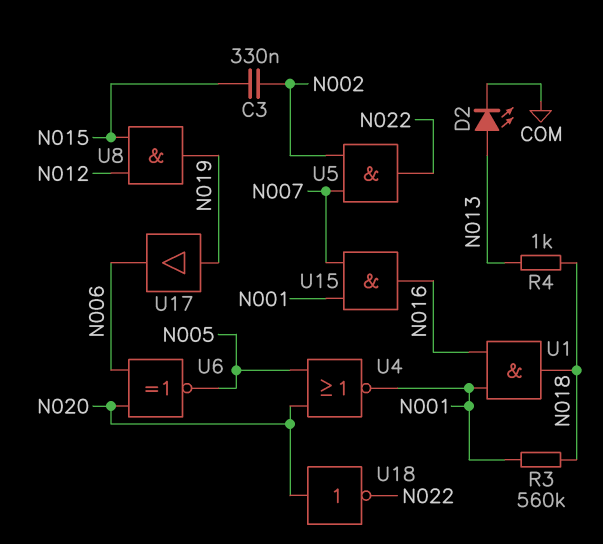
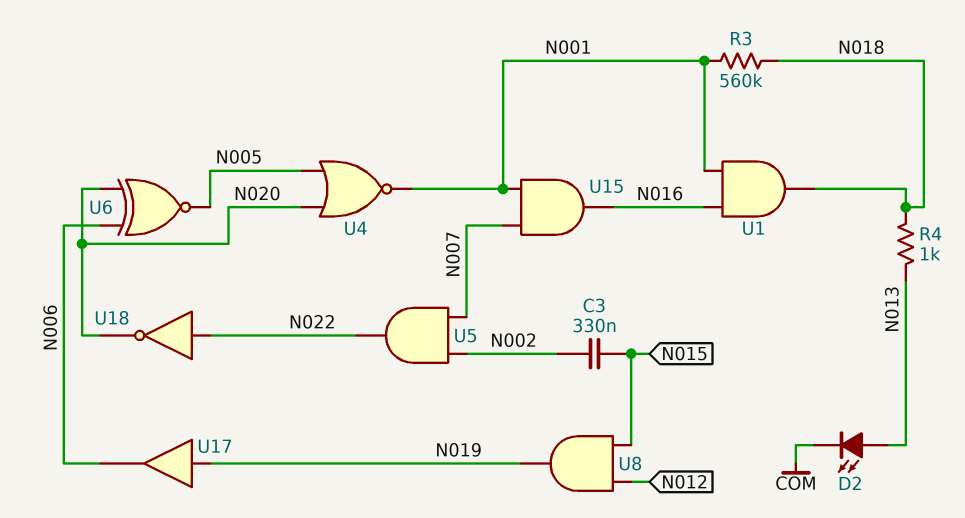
U18: NOT (in N020, out N022) -> NOT (in N022, out N020)

